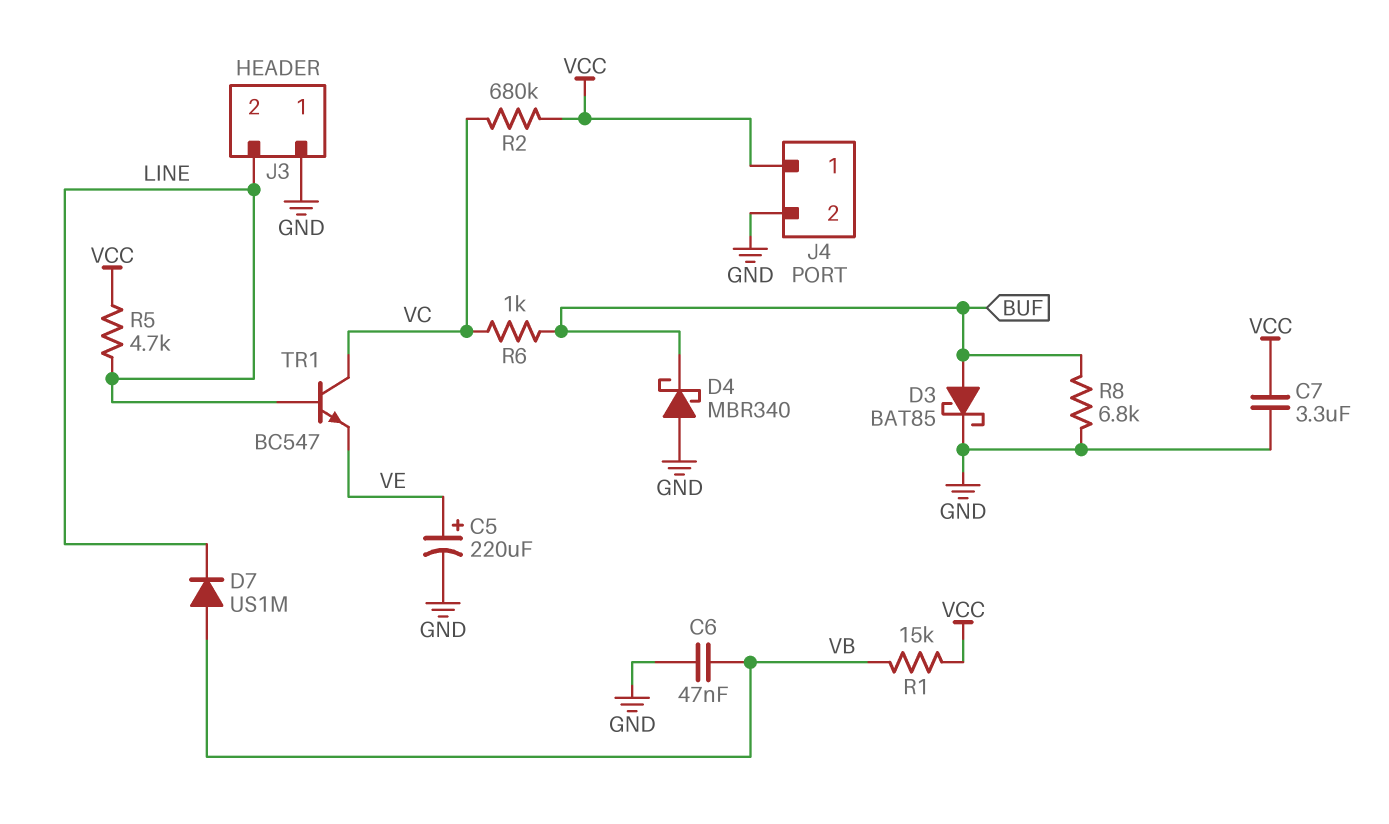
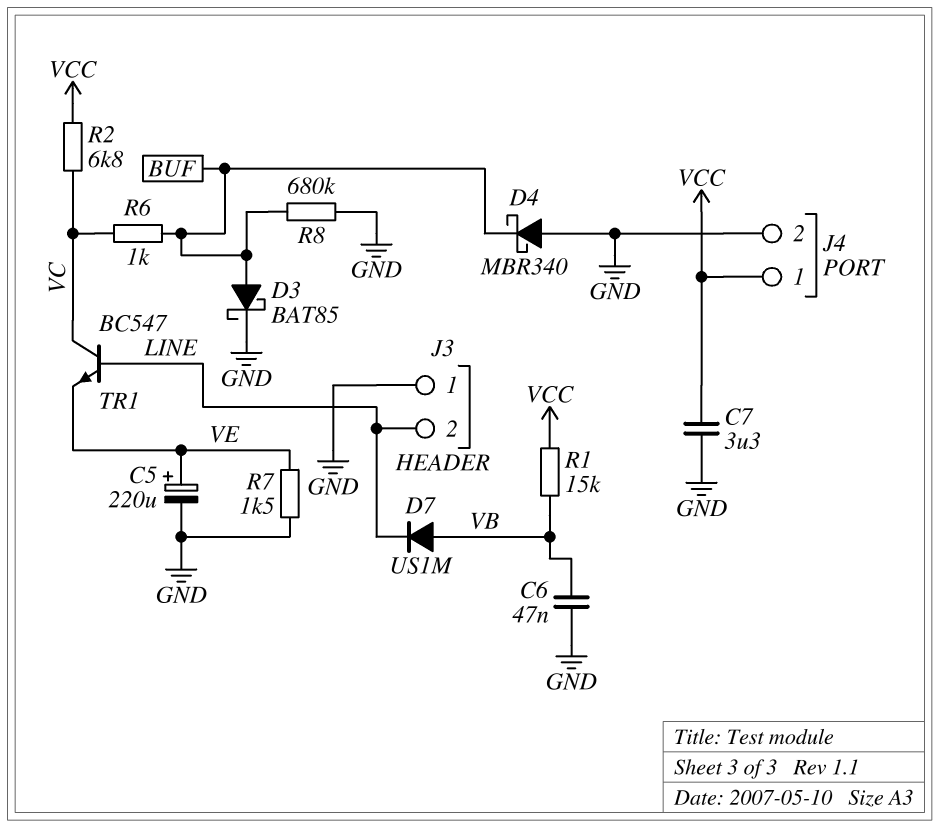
R2: 680k (VC, VCC) -> 6.8k (VC, VCC)
R5: 4.7k (LINE, VCC) -> none
R7: none -> 1.5k (GND, VE)
R8: 6.8k (BUF, GND) -> 680k (BUF, GND)

